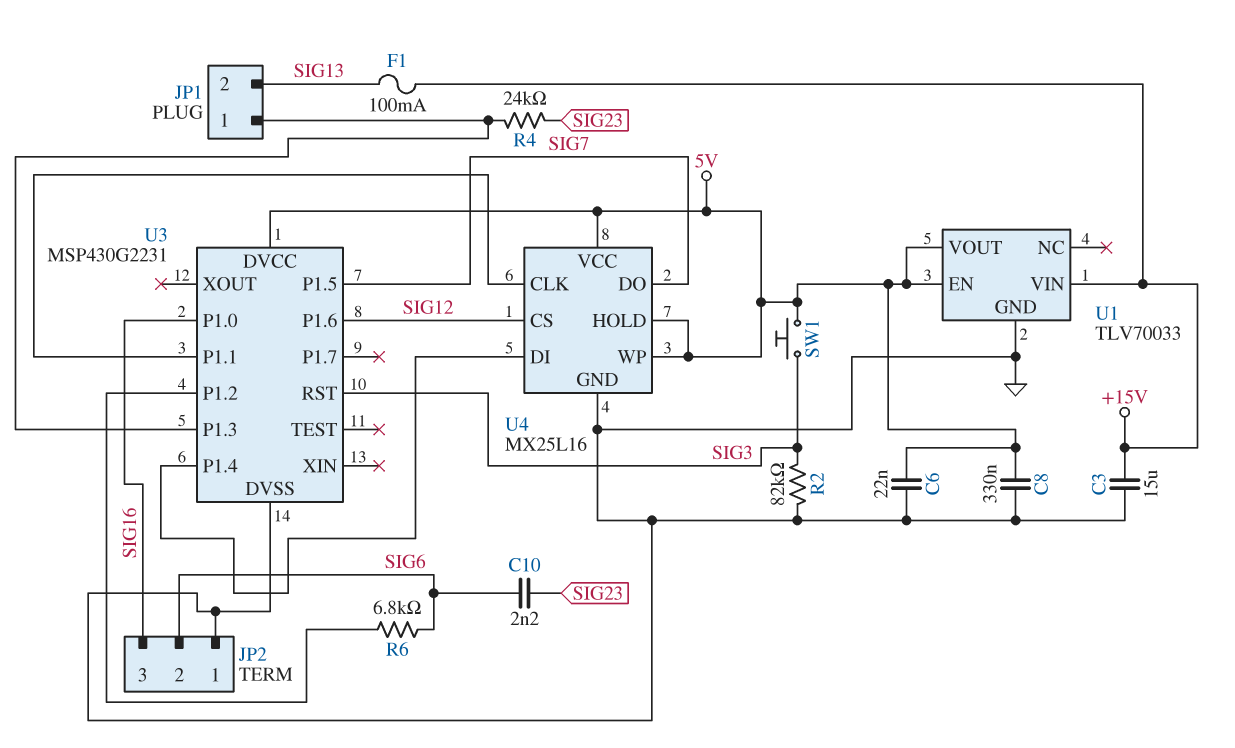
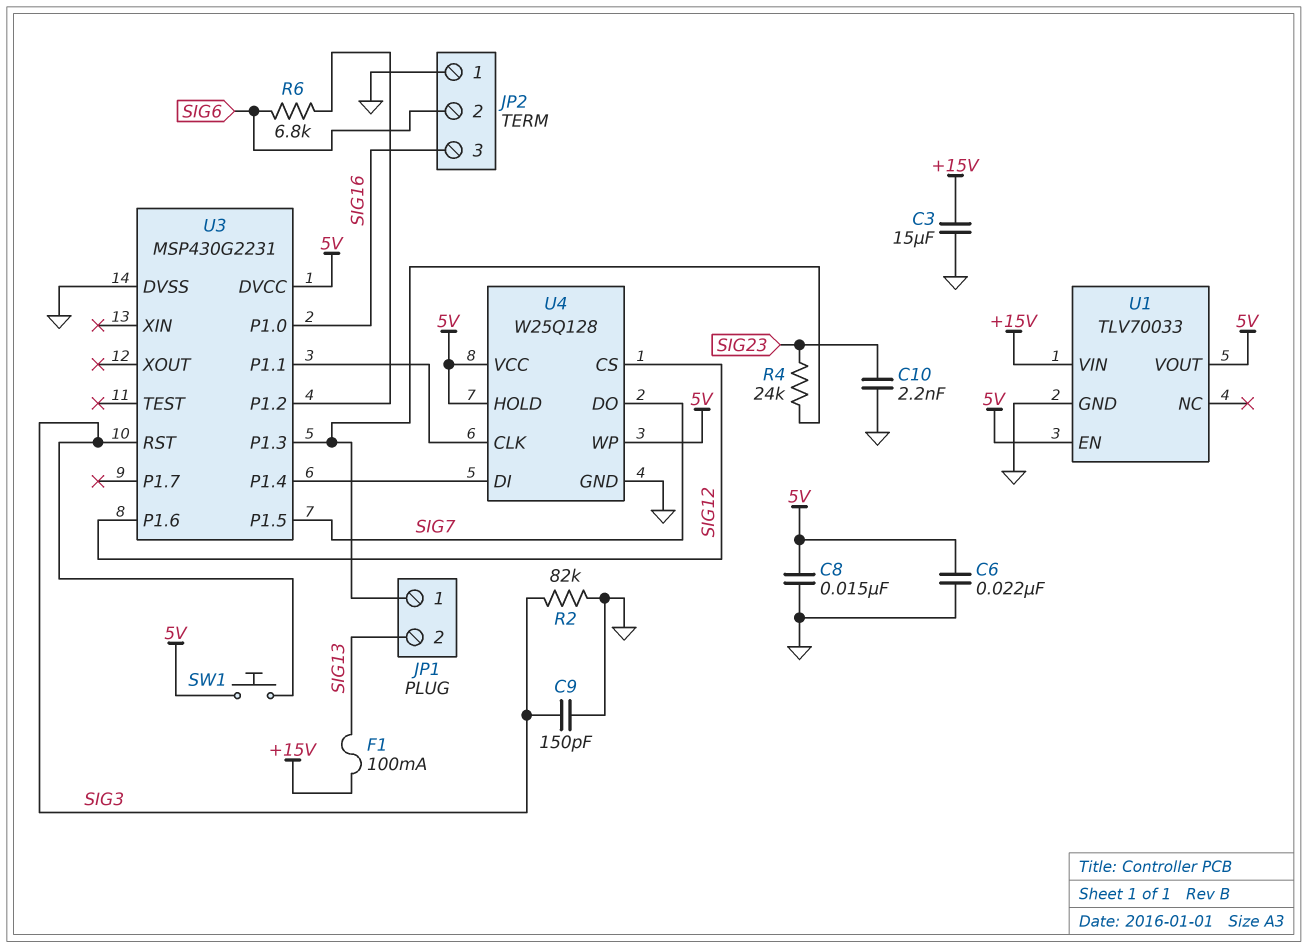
C8: 330nF (5V, GND) -> 15nF (5V, GND)
C9: none -> 150pF (GND, SIG3)
C10: 2.2nF (SIG6, SIG23) -> 2.2nF (GND, SIG23)
U4: MX25L16 -> W25Q128

